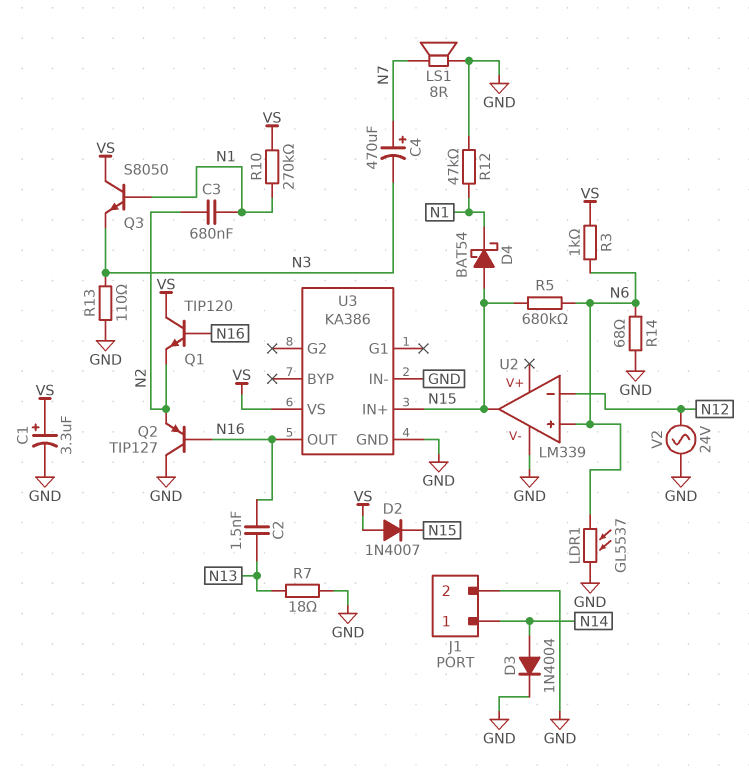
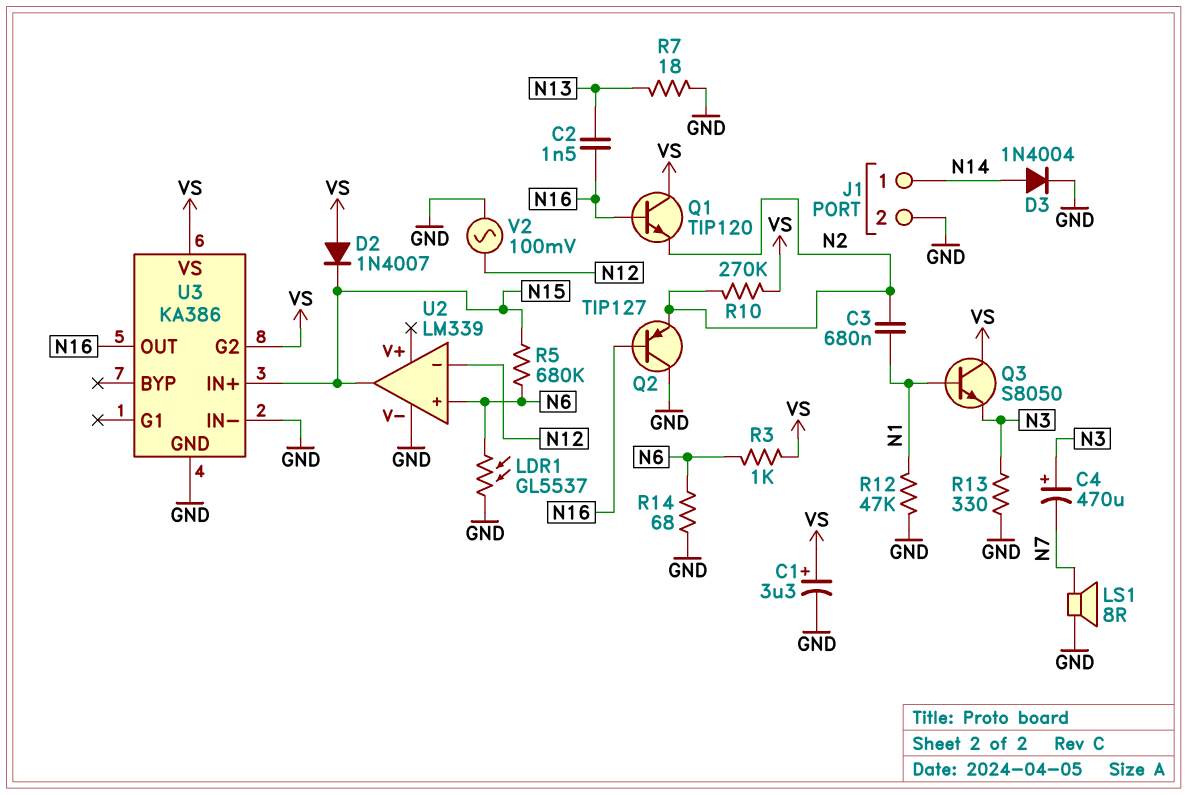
C4: 470uF (plus N7, minus N3) -> 470uF (plus N3, minus N7)
D4: schottky BAT54 (A N15, K N1) -> none
R10: 270k (N1, VS) -> 270k (N2, VS)
R13: 110 (GND, N3) -> 330 (GND, N3)
U3 pin G2: none -> VS
V2: AC 24V (GND, N12) -> AC 100mV (GND, N12)

